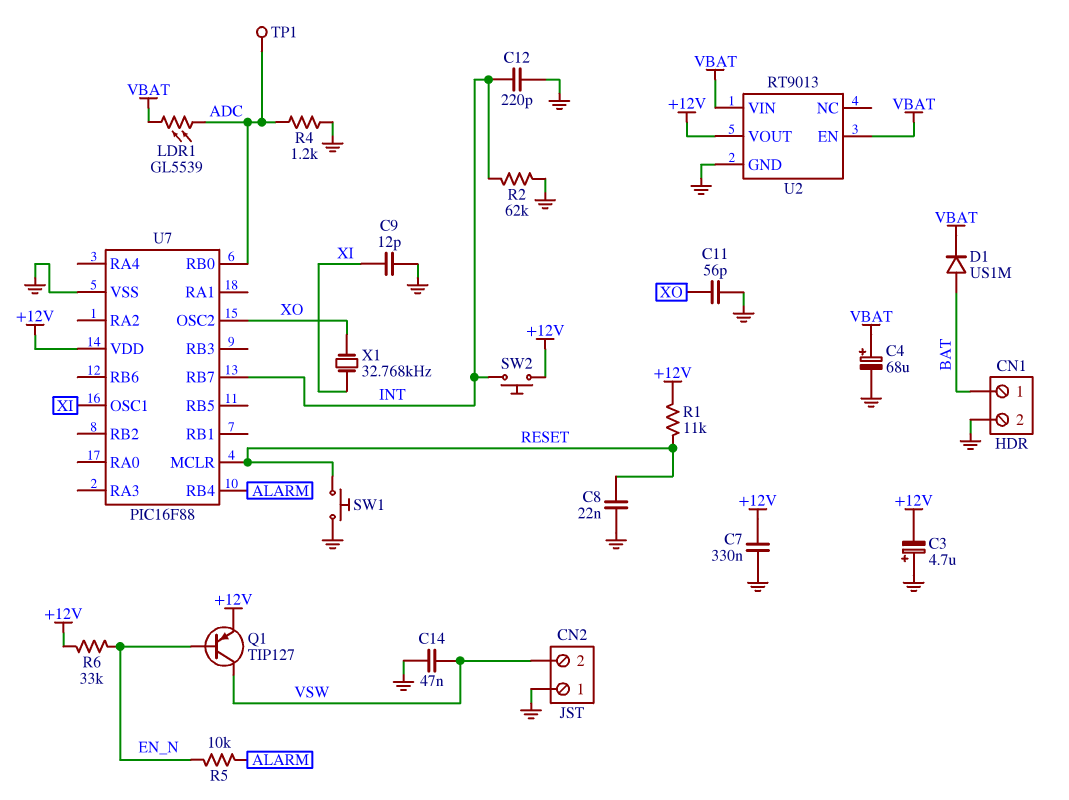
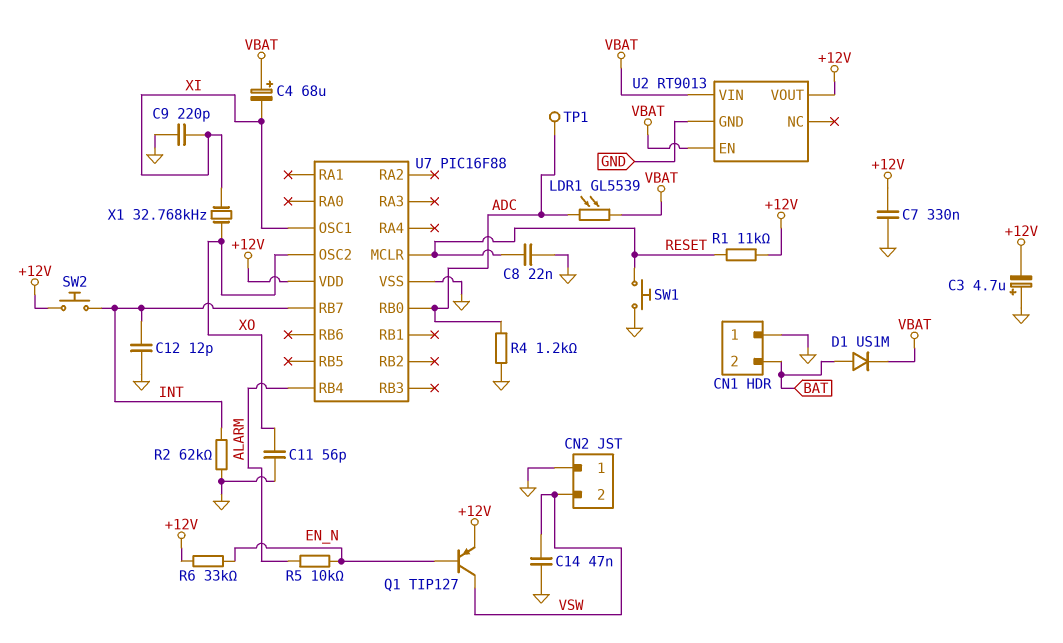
C4: 68uF (plus VBAT, minus GND) -> 68uF (plus VBAT, minus XI)
C9: 12pF (GND, XI) -> 220pF (GND, XI)
C12: 220pF (GND, INT) -> 12pF (GND, INT)
CN1 pin 1: BAT -> GND
CN1 pin 2: GND -> BAT

